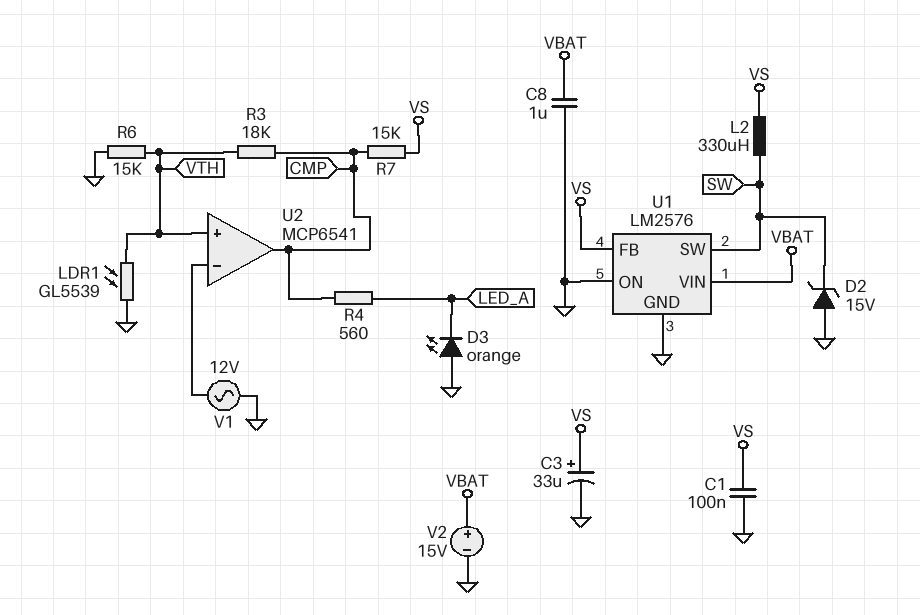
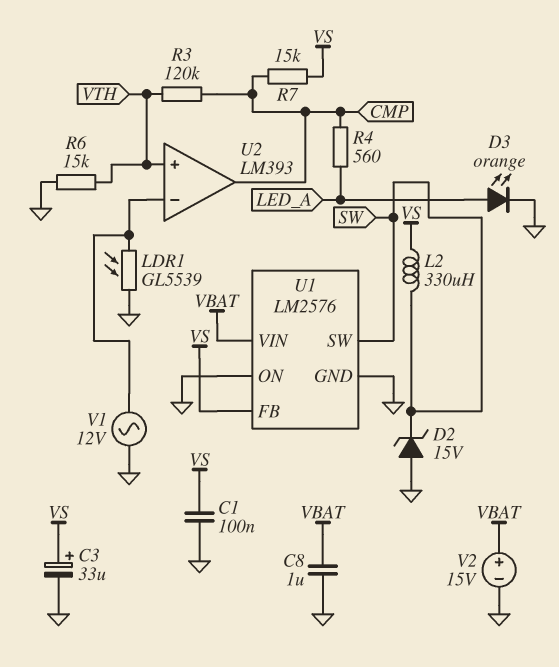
D3: LED orange (A GND, K LED_A) -> LED orange (A LED_A, K GND)
LDR1: GL5539 (GND, VTH) -> GL5539 (GND, U2/in-)
R3: 18k (CMP, VTH) -> 120k (CMP, VTH)
U2: MCP6541 -> LM393

